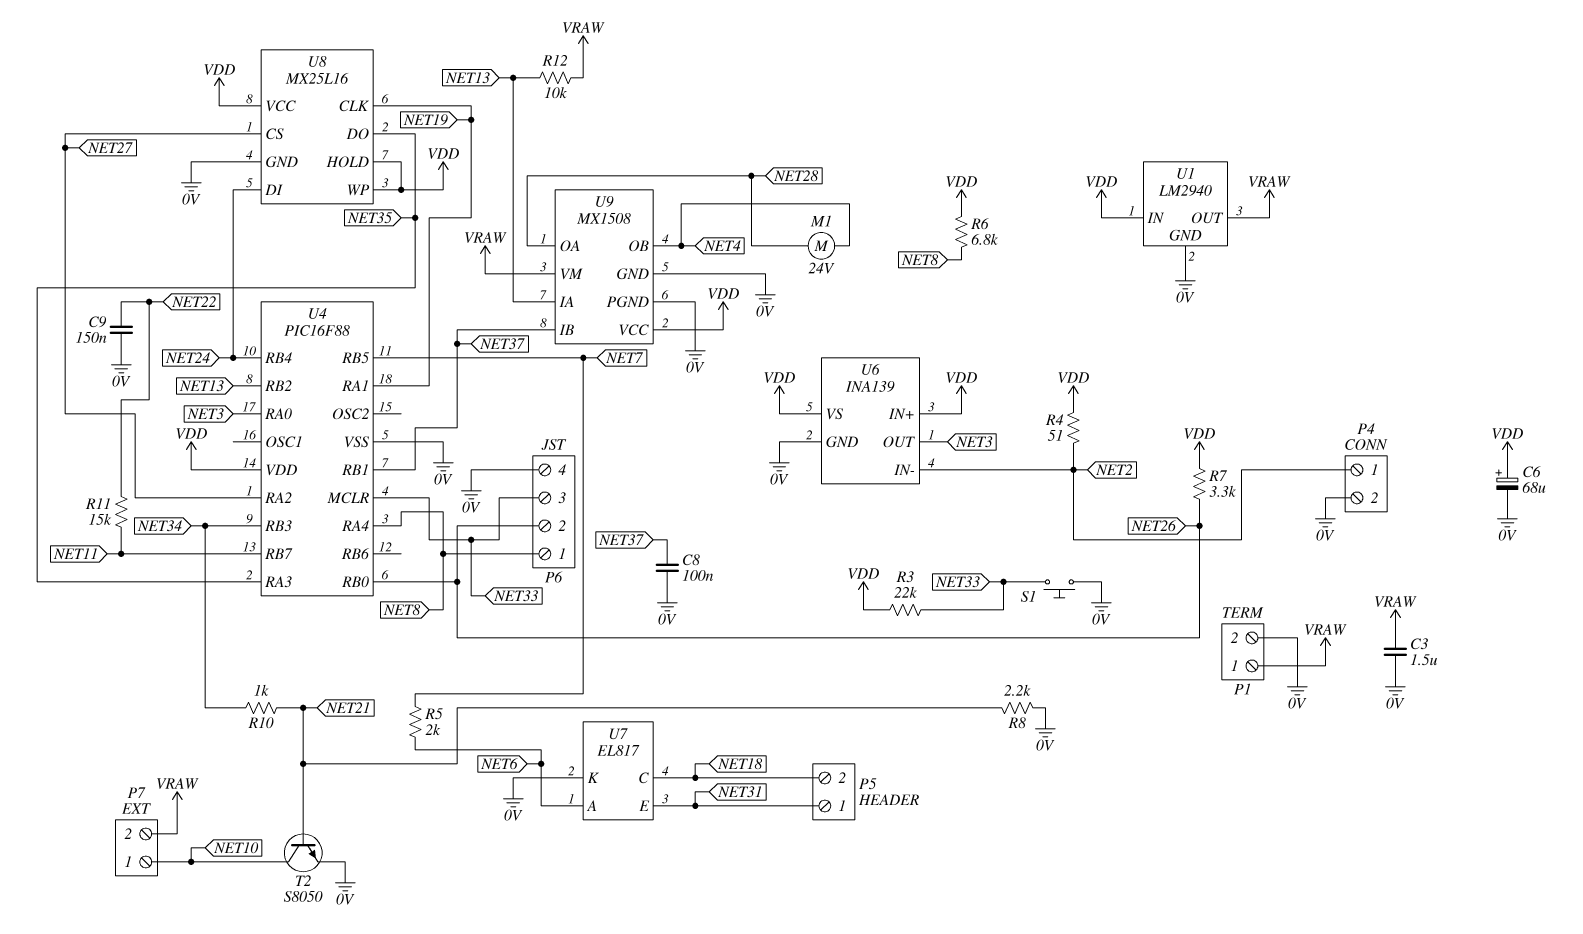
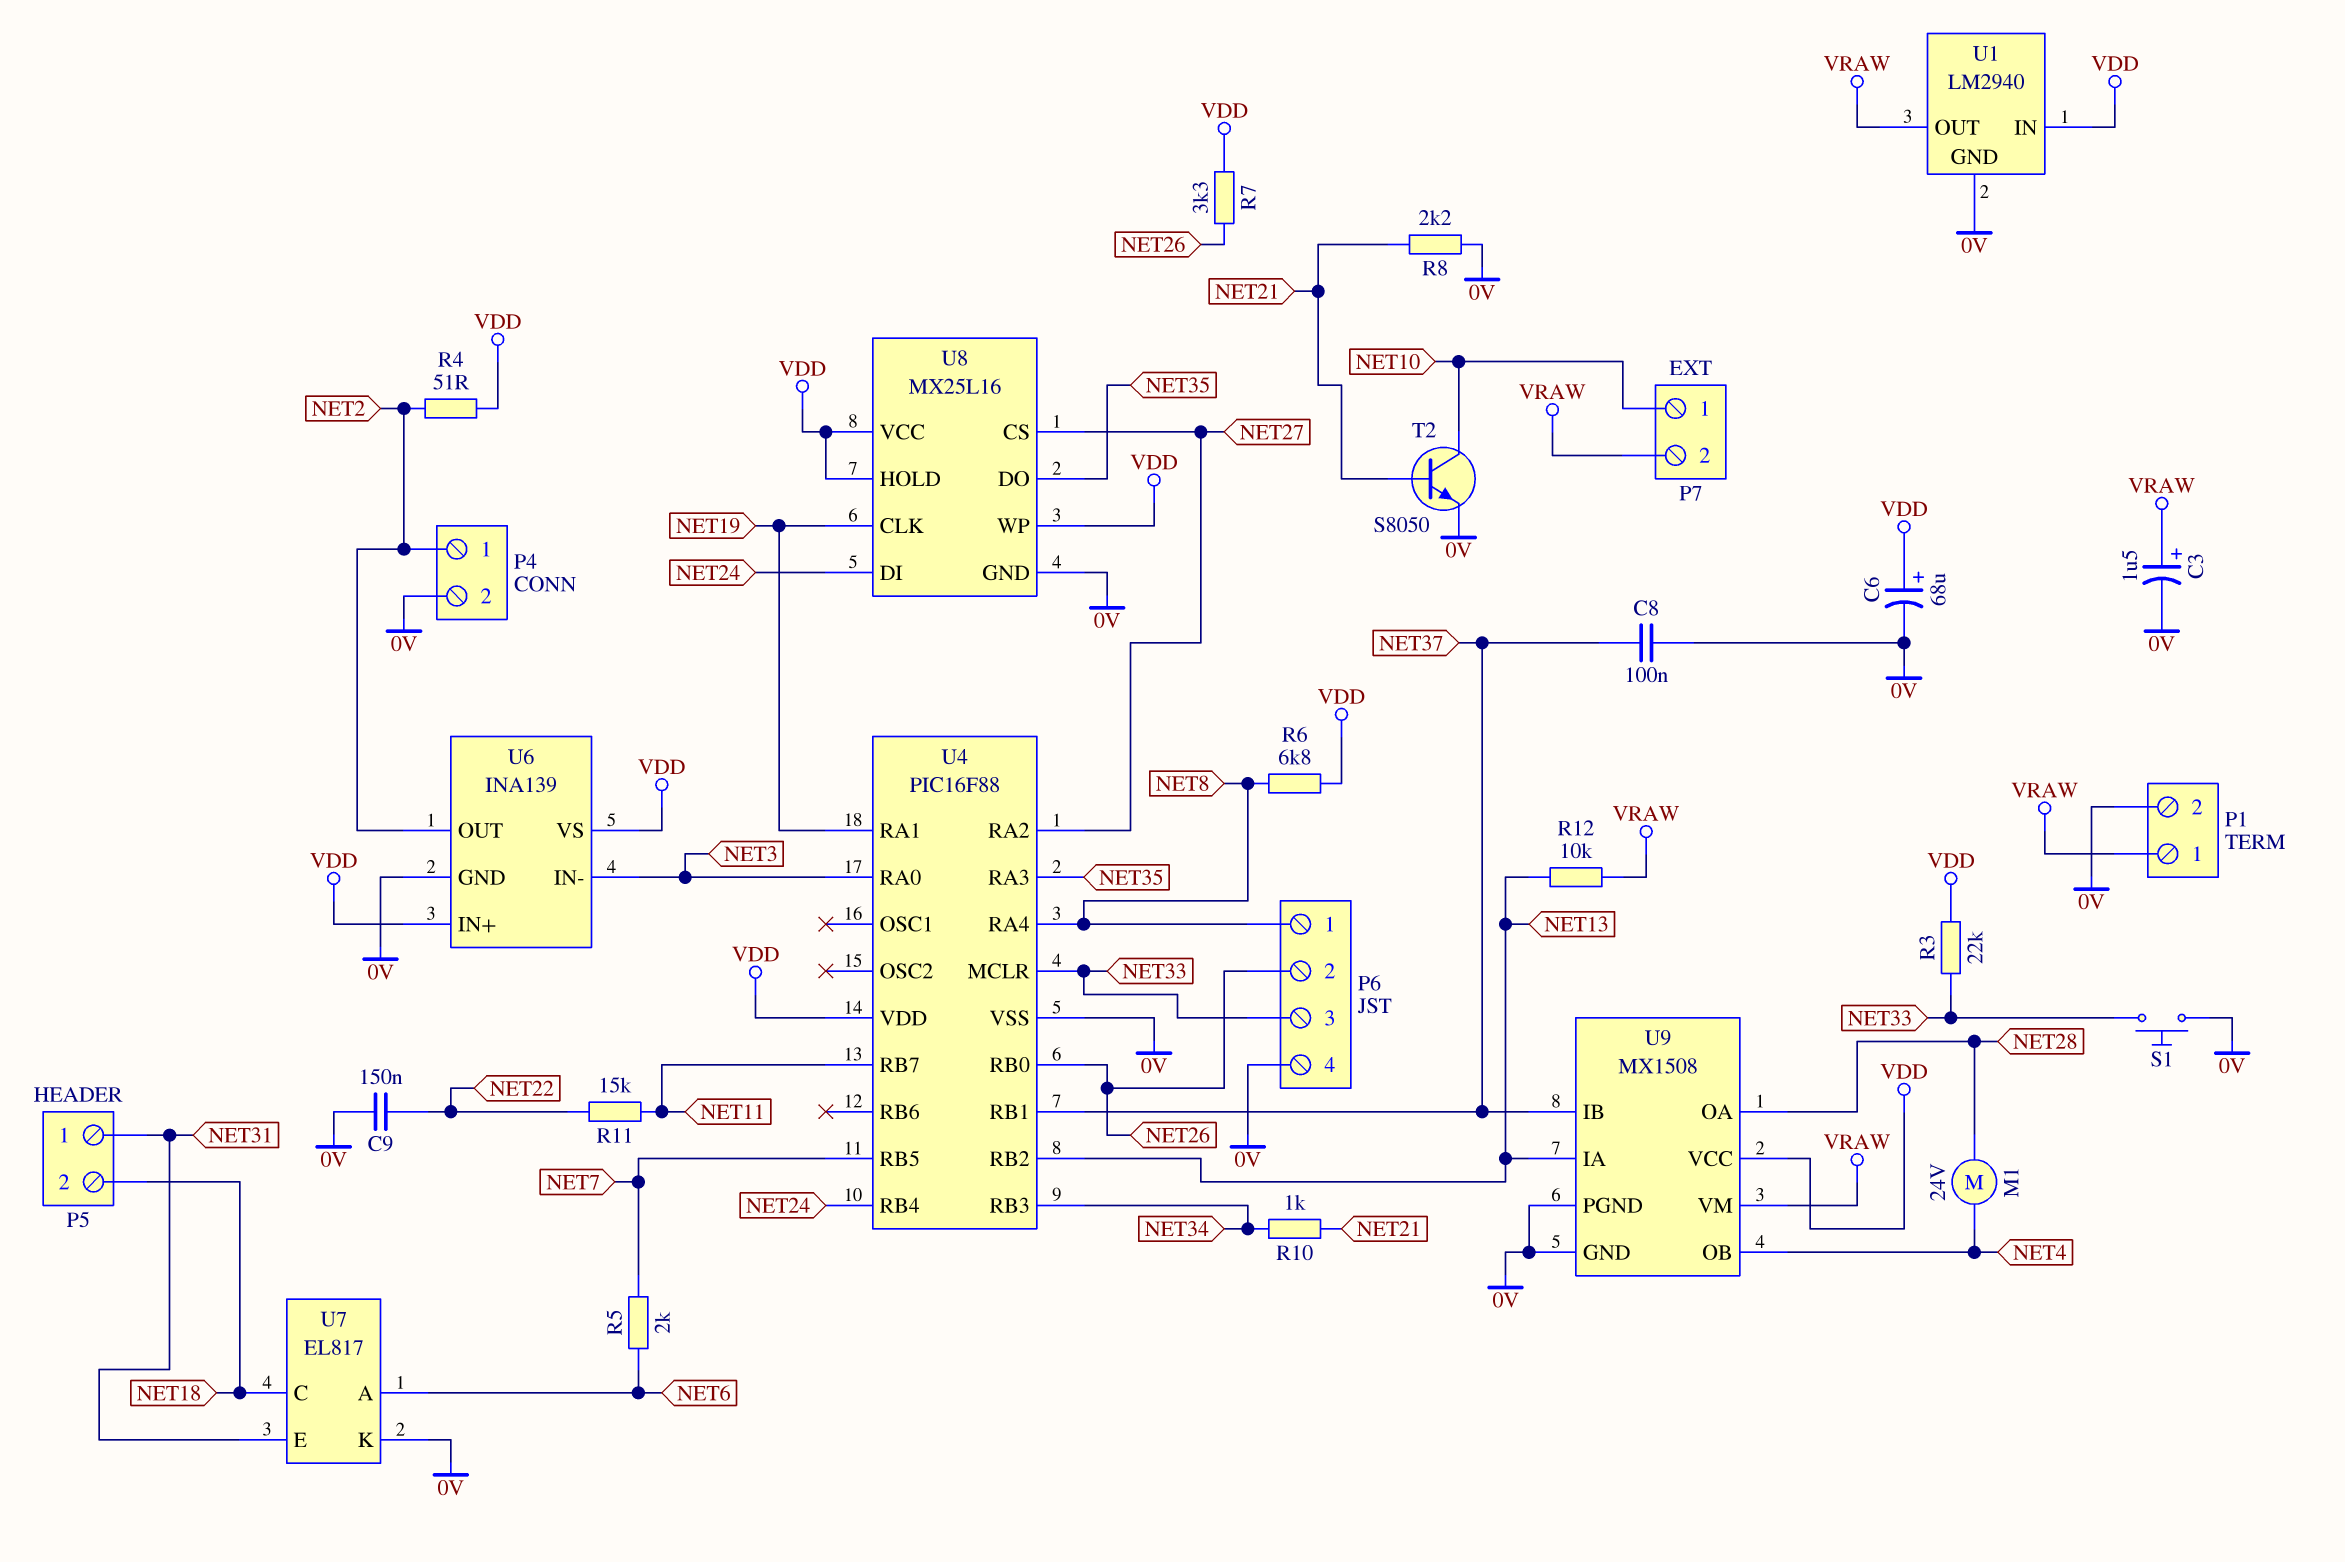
C3: 1.5uF (0V, VRAW) -> 1.5uF (plus VRAW, minus 0V)
U6 pin IN-: NET2 -> NET3
U6 pin OUT: NET3 -> NET2

